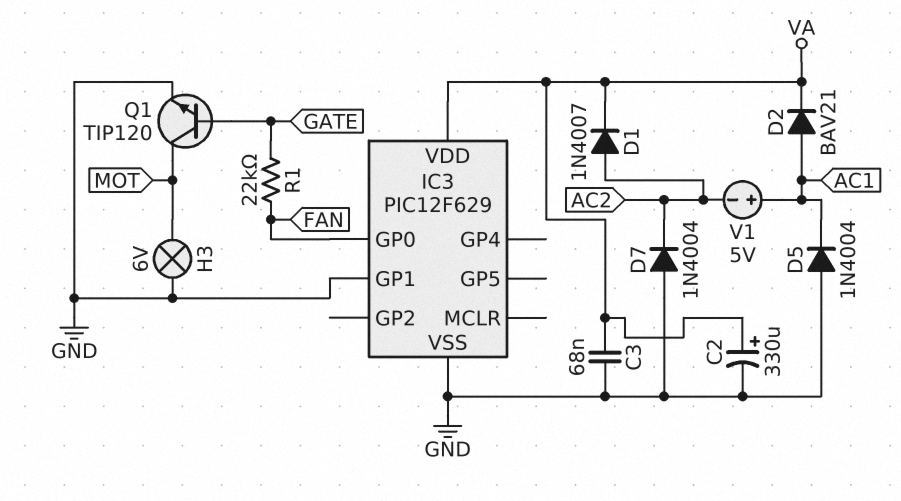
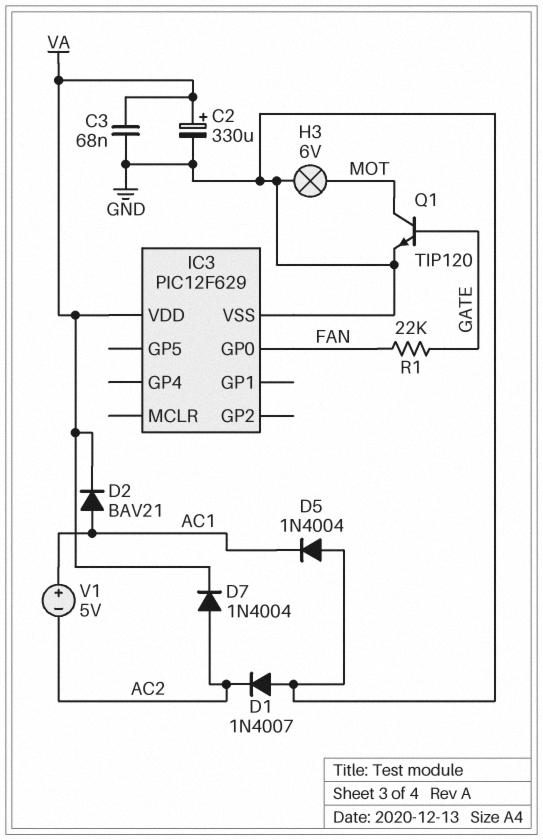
D1: diode 1N4007 (A AC2, K VA) -> diode 1N4007 (A GND, K AC2)
D7: diode 1N4004 (A GND, K AC2) -> diode 1N4004 (A AC2, K VA)
IC3 pin GP1: GND -> none

